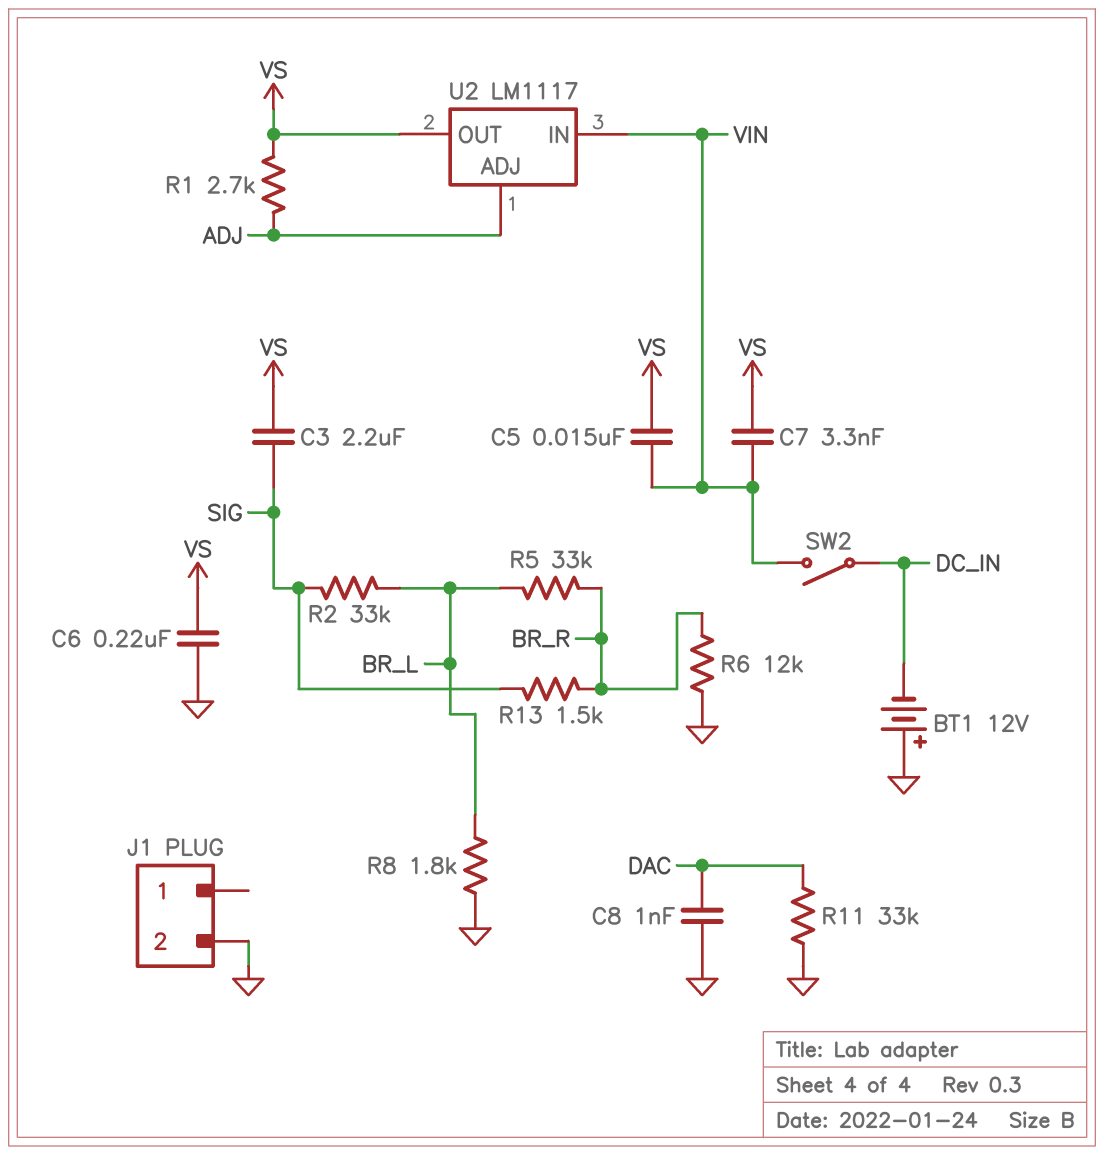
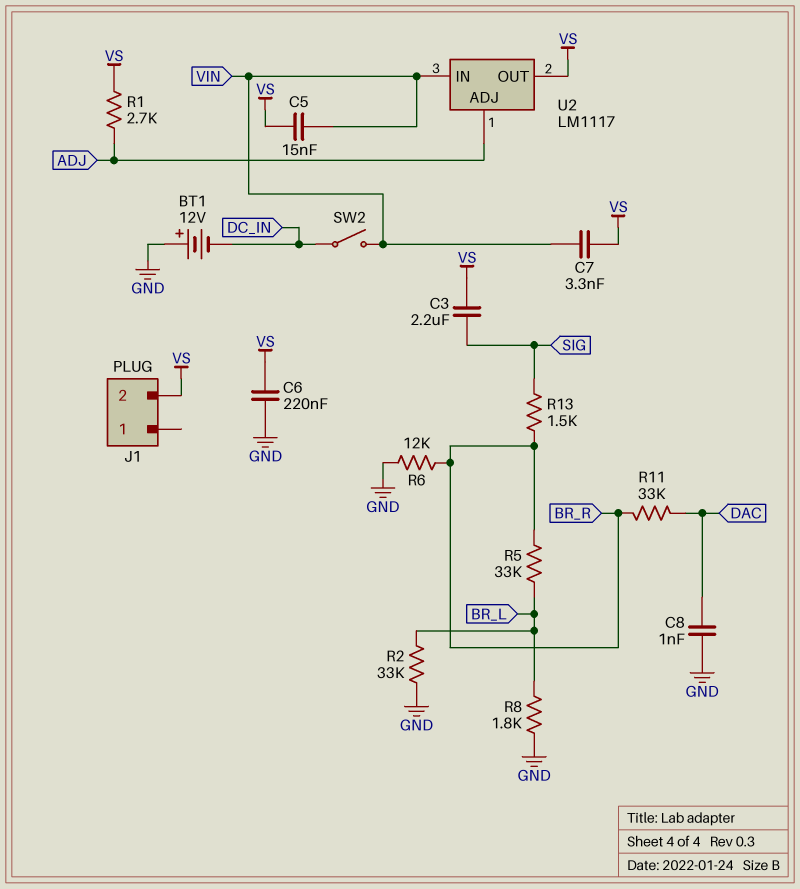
J1 pin 2: GND -> VS
R2: 33k (BR_L, SIG) -> 33k (BR_L, GND)
R11: 33k (DAC, GND) -> 33k (BR_R, DAC)

